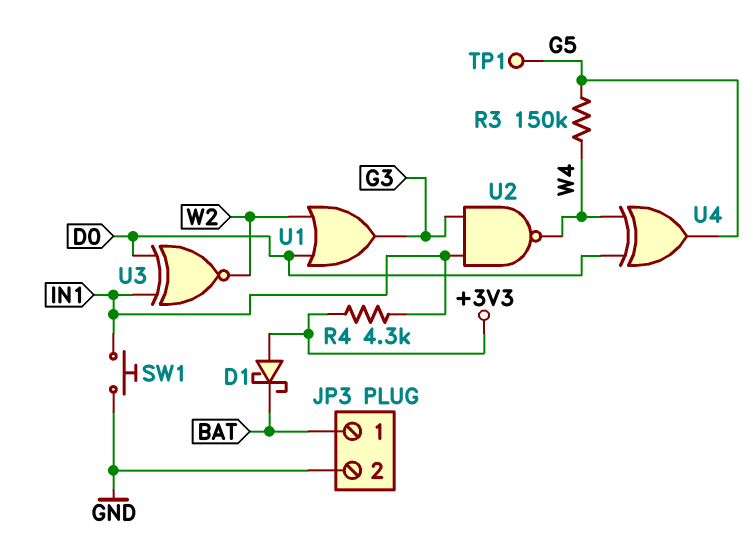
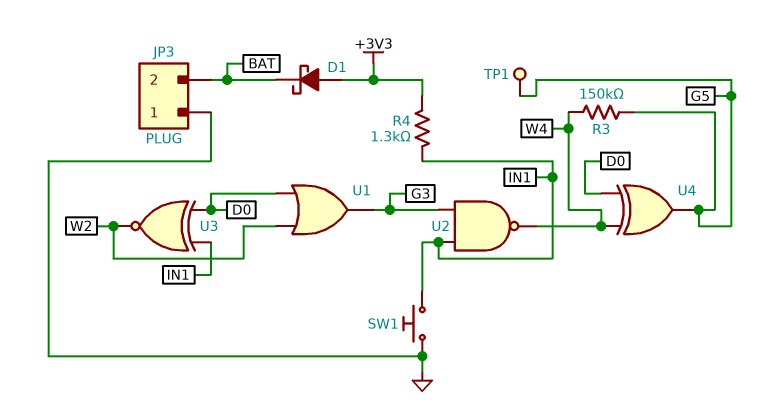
JP3 pin 1: BAT -> GND
JP3 pin 2: GND -> BAT
R4: 4.3k (+3V3, IN1) -> 1.3k (+3V3, IN1)

